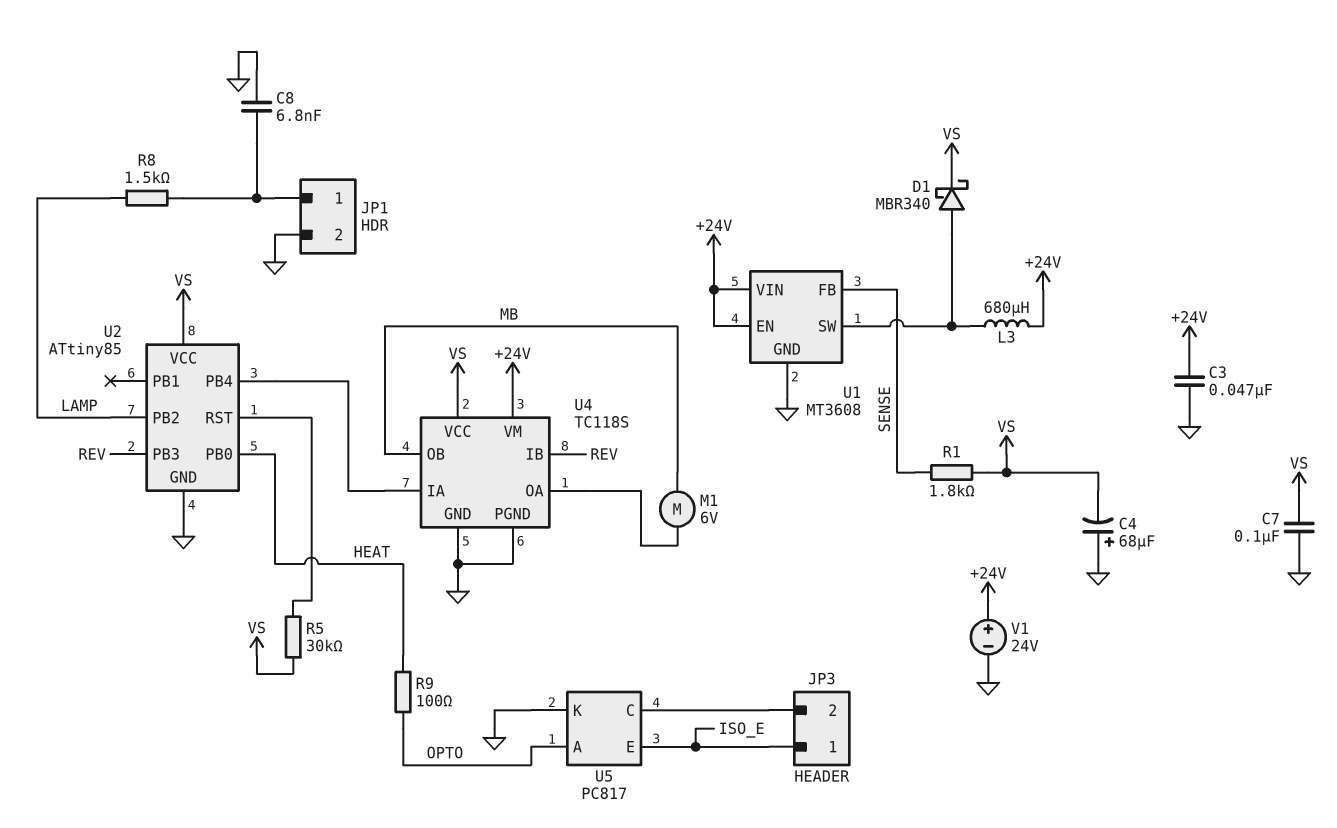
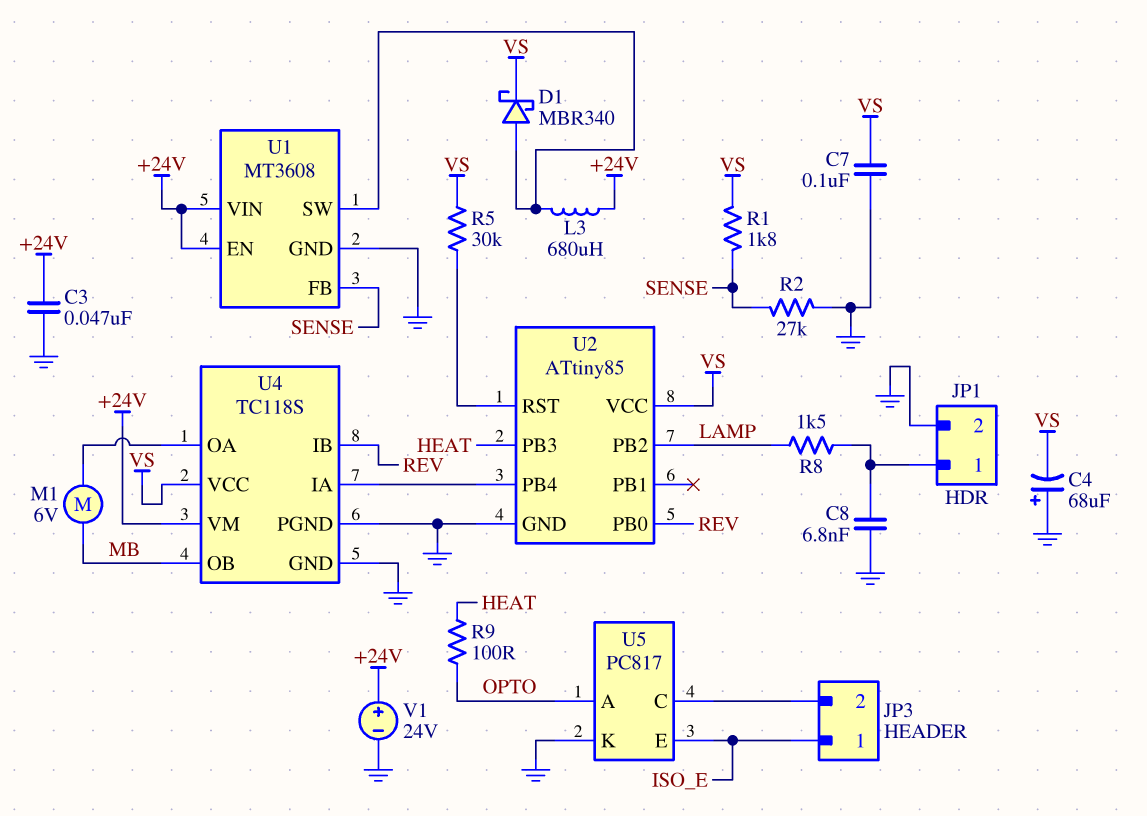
R2: none -> 27k (GND, SENSE)
U2 pin PB0: HEAT -> REV
U2 pin PB3: REV -> HEAT

